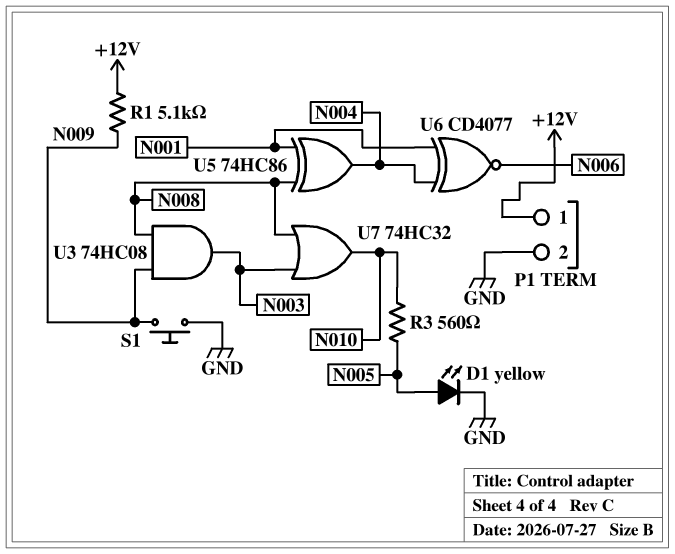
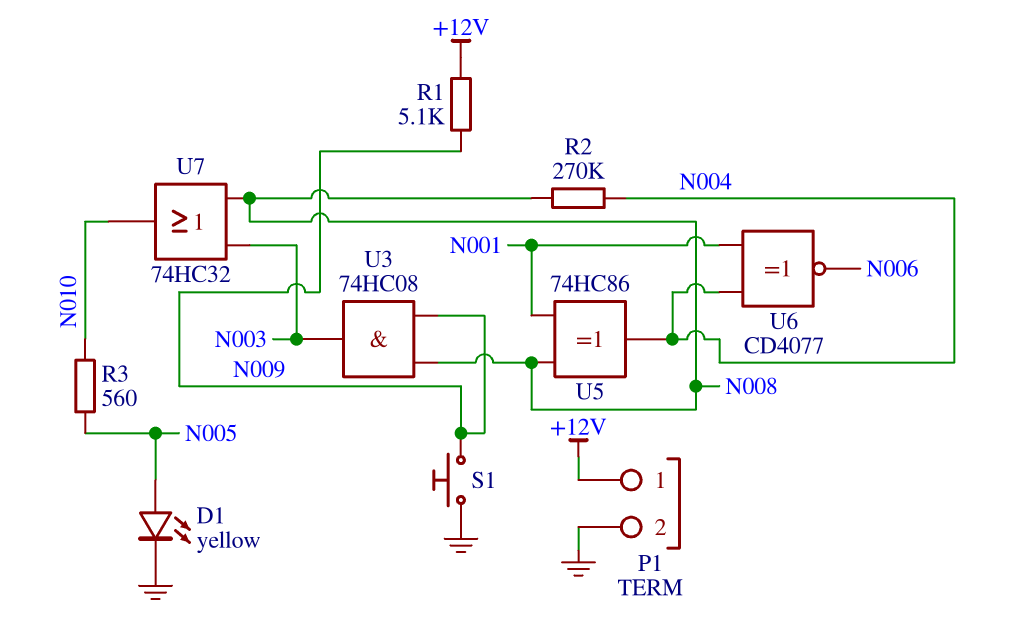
R2: none -> 270k (N004, N008)

